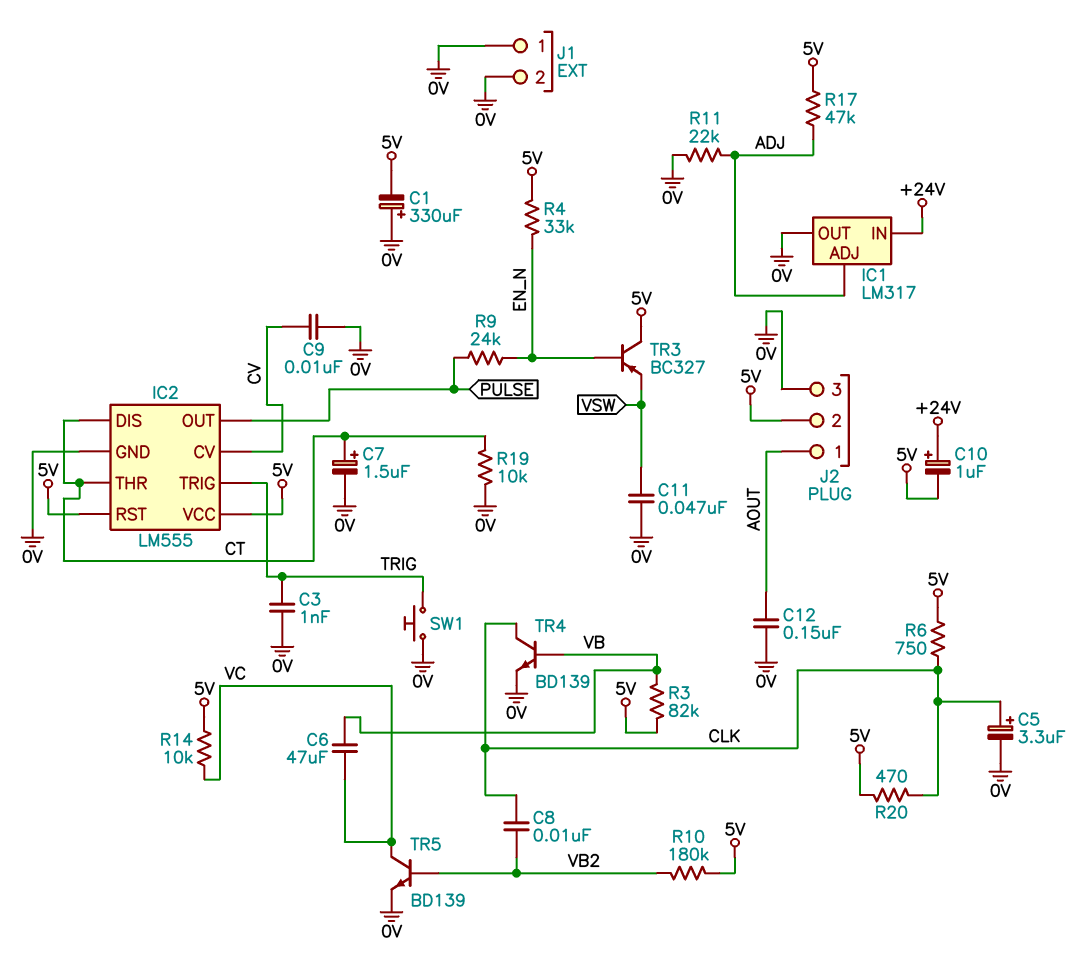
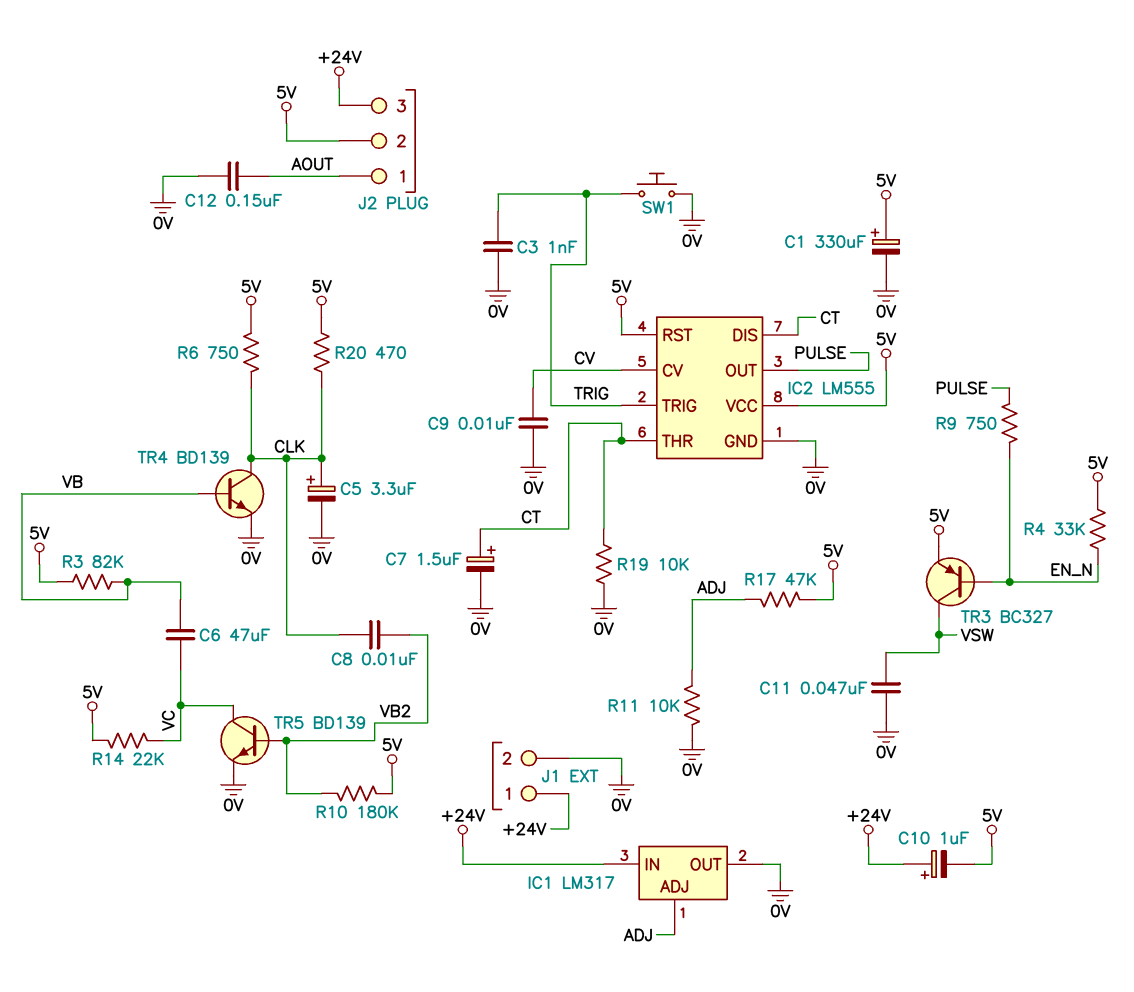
C1: 330uF (plus 0V, minus 5V) -> 330uF (plus 5V, minus 0V)
J1 pin 1: 0V -> +24V
J2 pin 3: 0V -> +24V
R9: 24k (EN_N, PULSE) -> 750 (EN_N, PULSE)
R11: 22k (0V, ADJ) -> 10k (0V, ADJ)
R14: 10k (5V, VC) -> 22k (5V, VC)
TR3: PNP BC327 (B EN_N, C 5V, E VSW) -> PNP BC327 (B EN_N, C VSW, E 5V)

